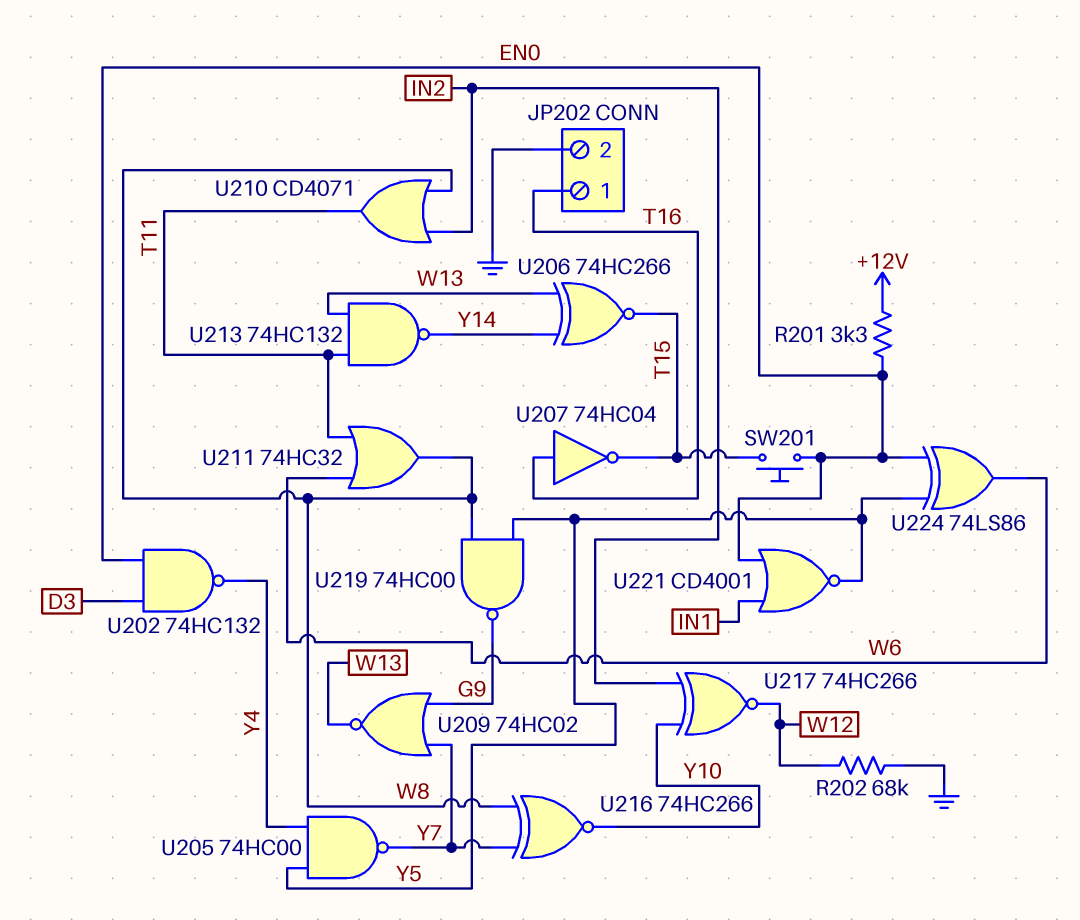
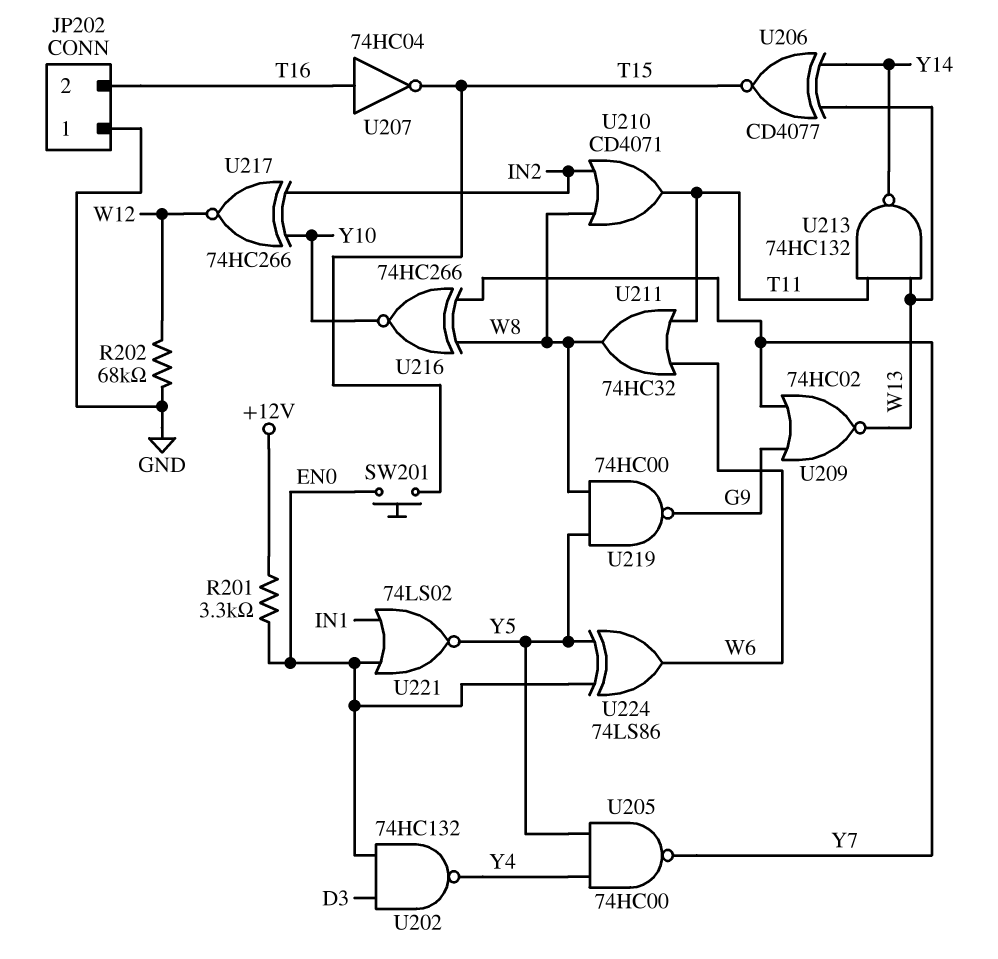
JP202 pin 1: T16 -> GND
JP202 pin 2: GND -> T16
U206: XNOR 74HC266 (in W13, in Y14, out T15) -> XNOR CD4077 (in W13, in Y14, out T15)
U221: NOR CD4001 (in EN0, in IN1, out Y5) -> NOR 74LS02 (in EN0, in IN1, out Y5)

